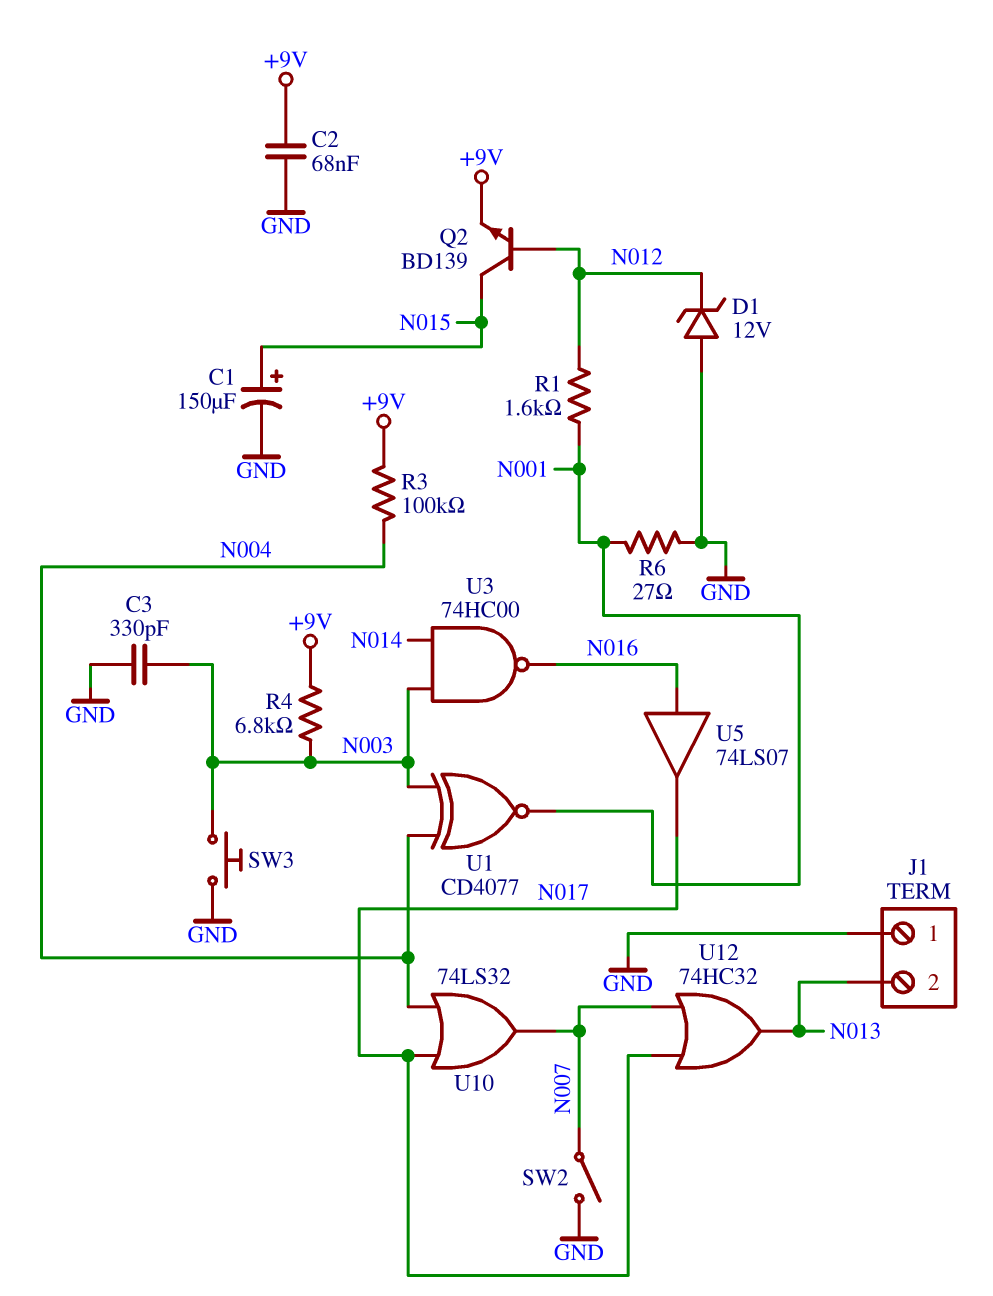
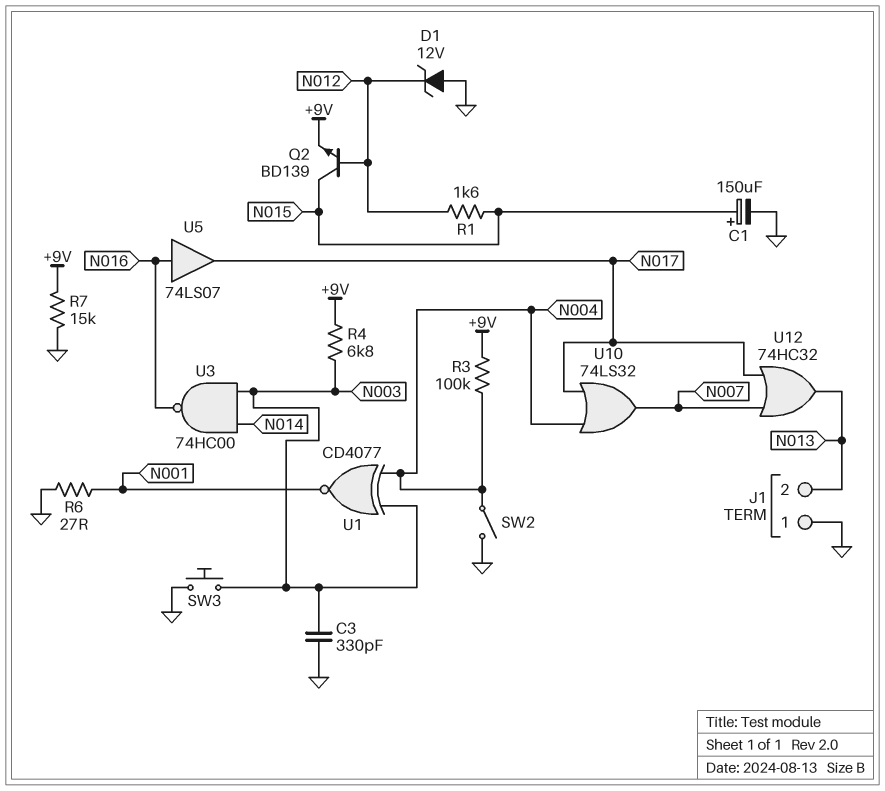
C2: 68nF (+9V, GND) -> none
R1: 1.6k (N001, N012) -> 1.6k (N012, N015)
R7: none -> 15k (+9V, GND)
SW2: switch (GND, N007) -> switch (GND, N004)

